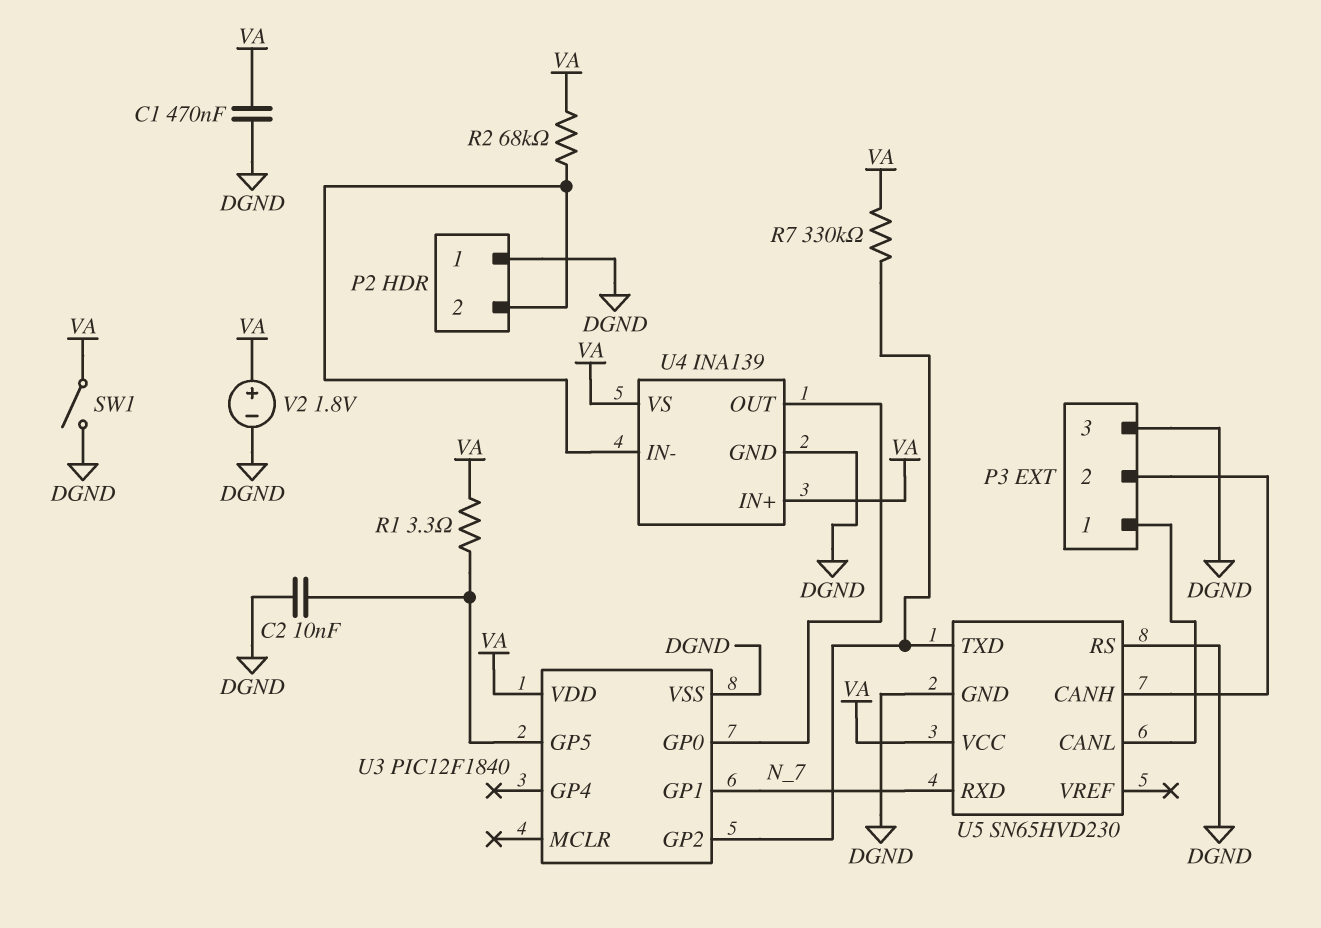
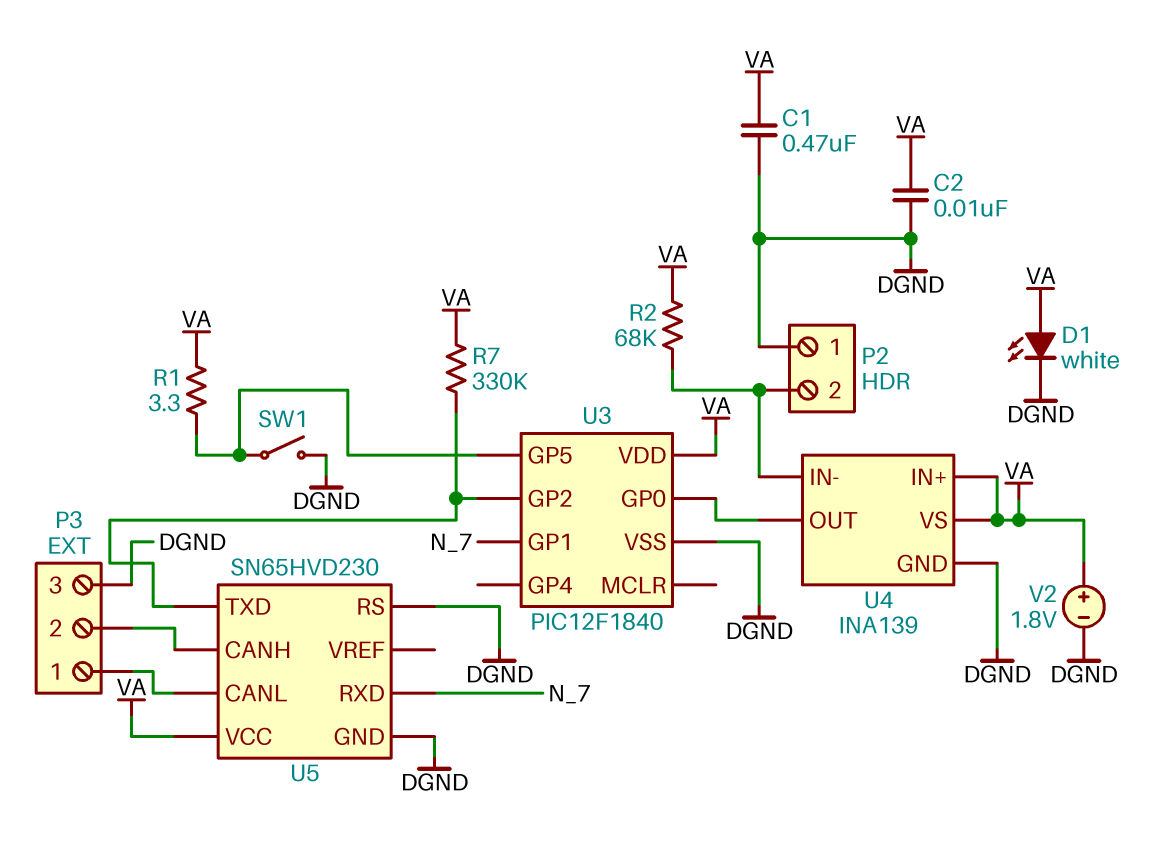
C2: 10nF (DGND, U3/GP5) -> 10nF (DGND, VA)
D1: none -> LED white (A VA, K DGND)
SW1: switch (DGND, VA) -> switch (DGND, U3/GP5)

